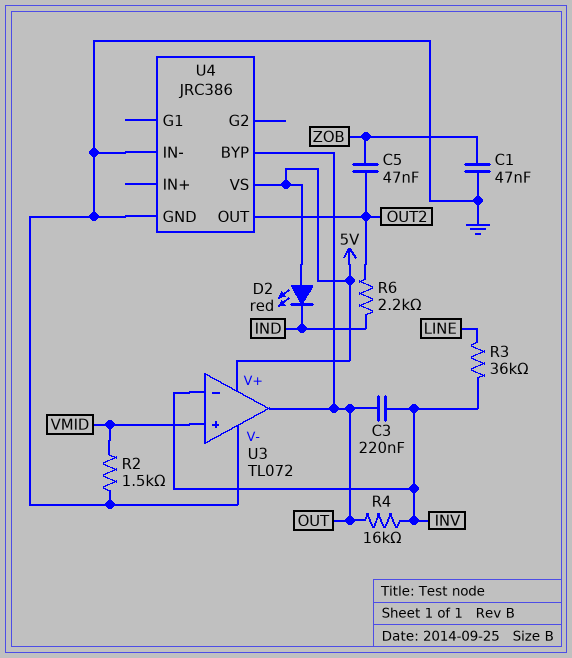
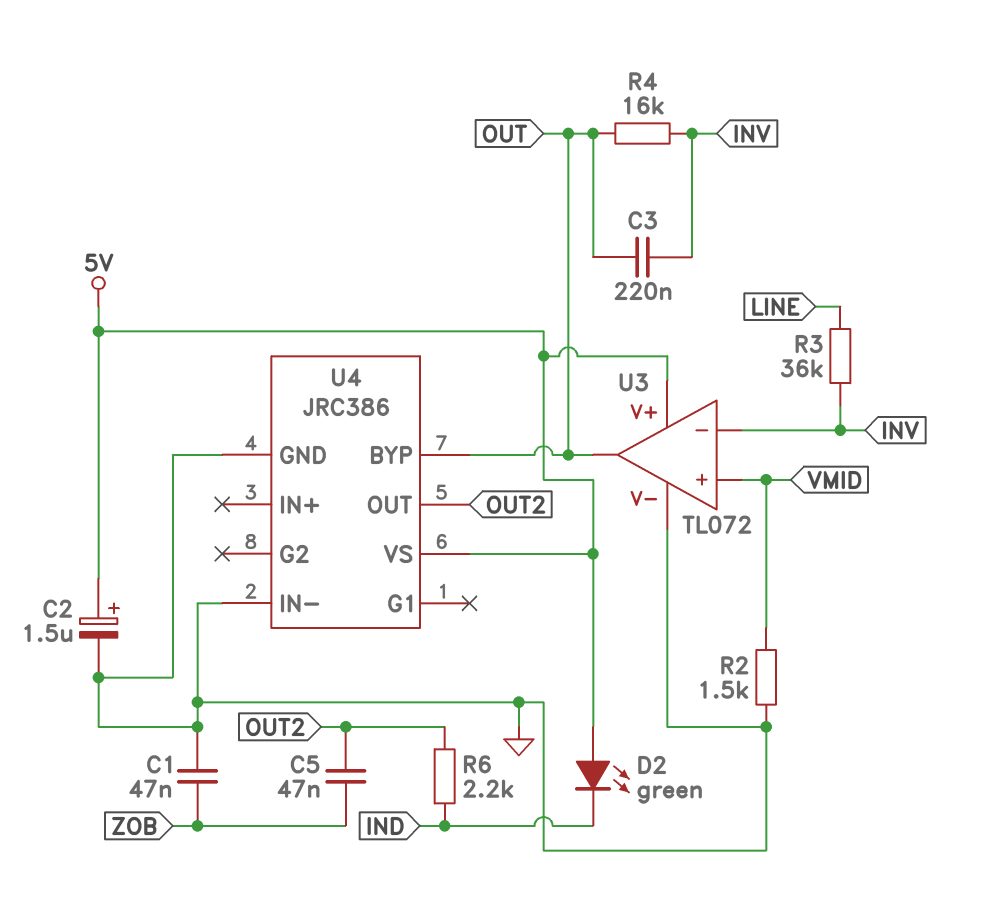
C2: none -> 1.5uF (plus 5V, minus GND)
D2: LED red (A 5V, K IND) -> LED green (A 5V, K IND)

